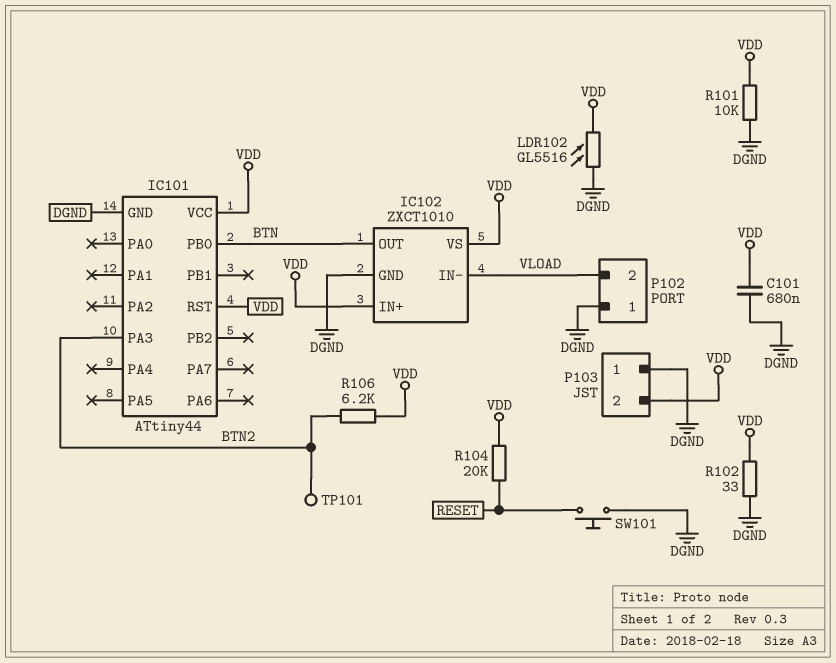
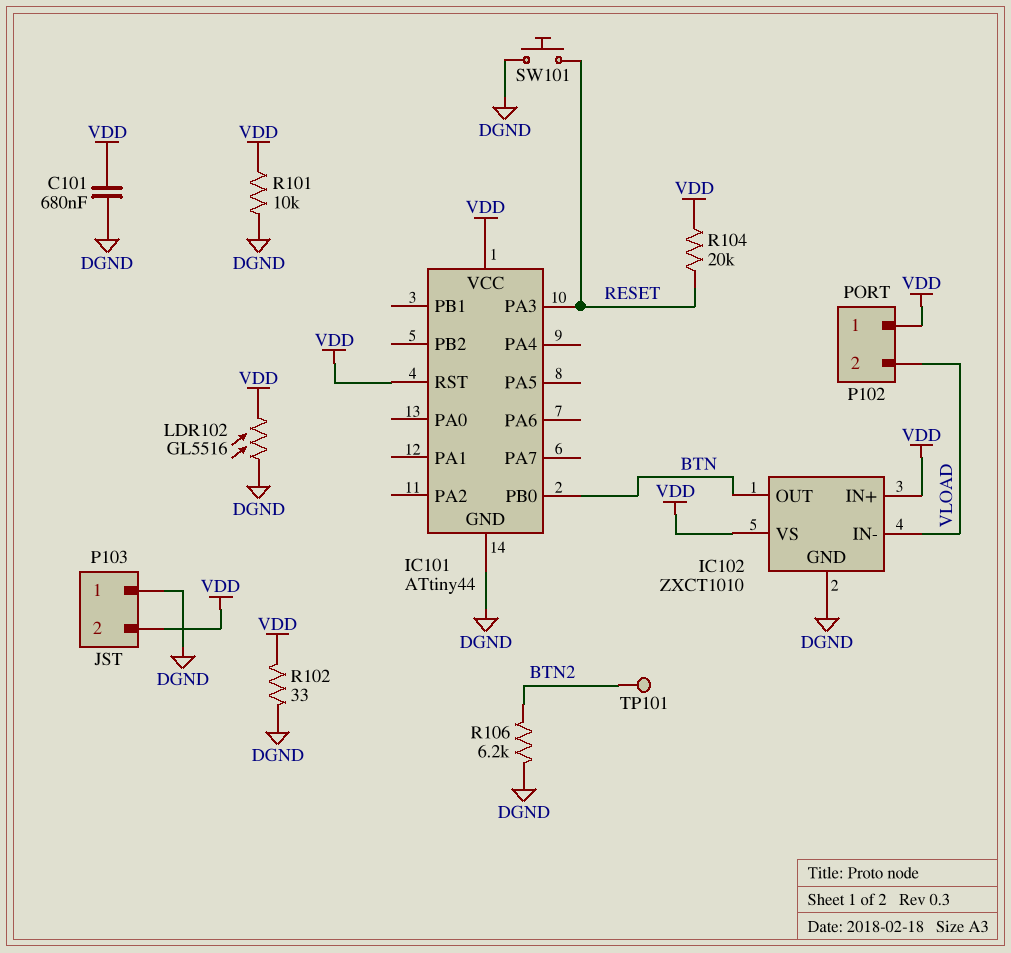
IC101 pin PA3: BTN2 -> RESET
P102 pin 1: DGND -> VDD
R106: 6.2k (BTN2, VDD) -> 6.2k (BTN2, DGND)

